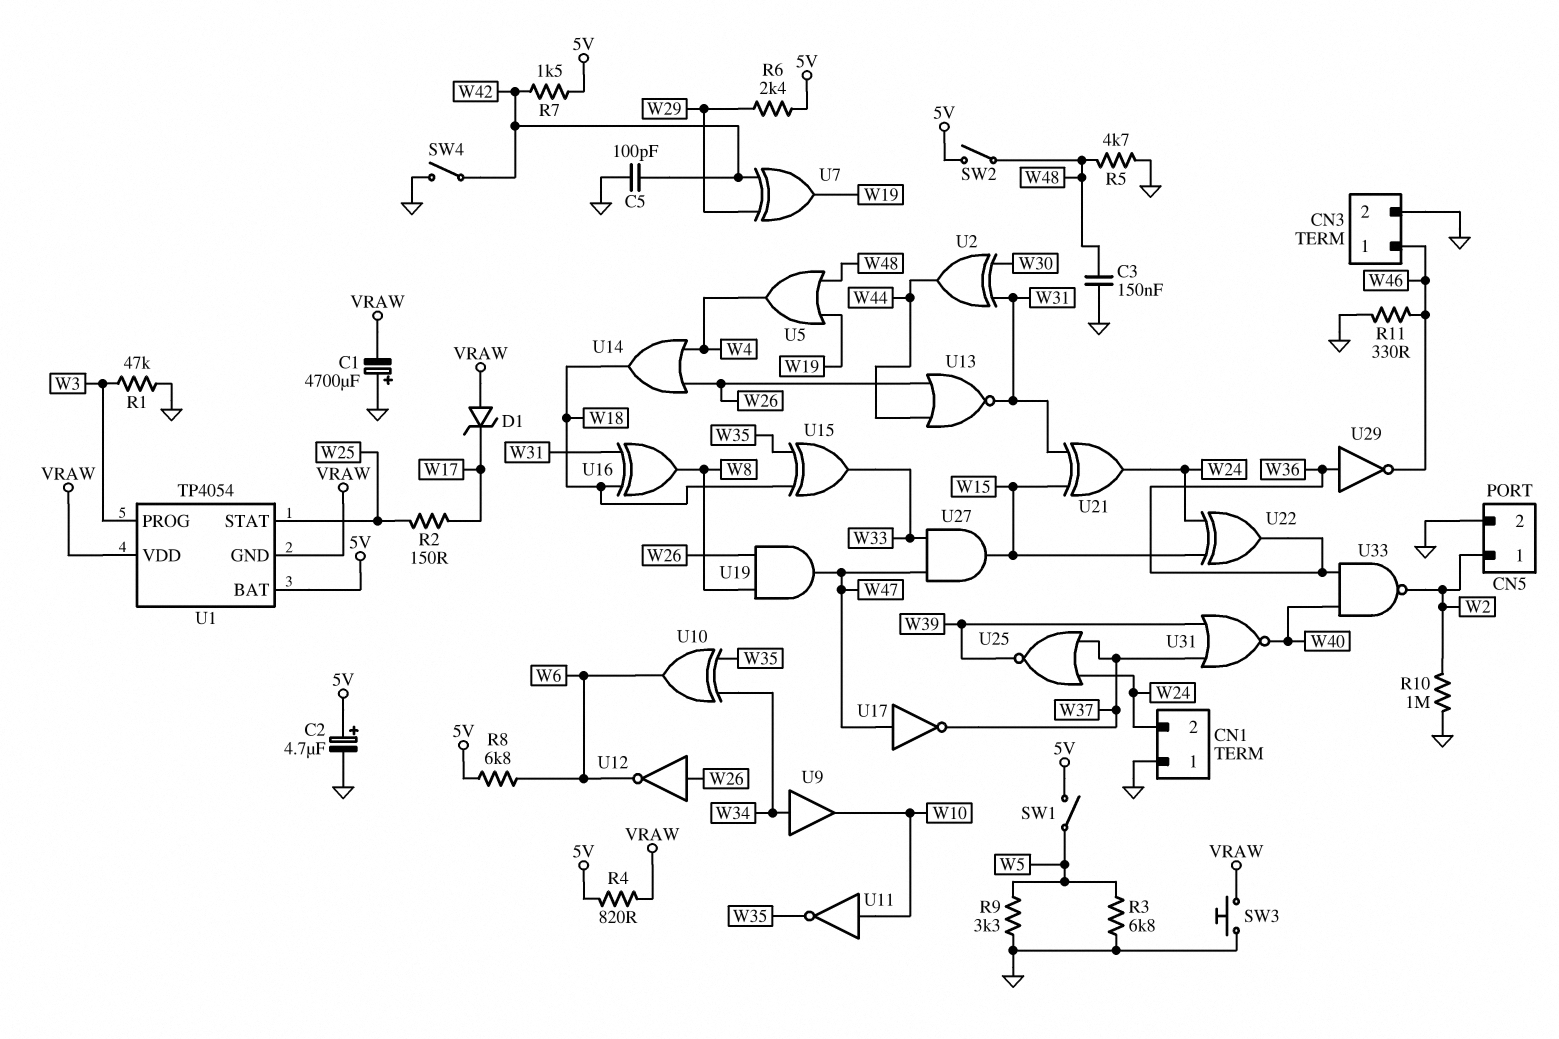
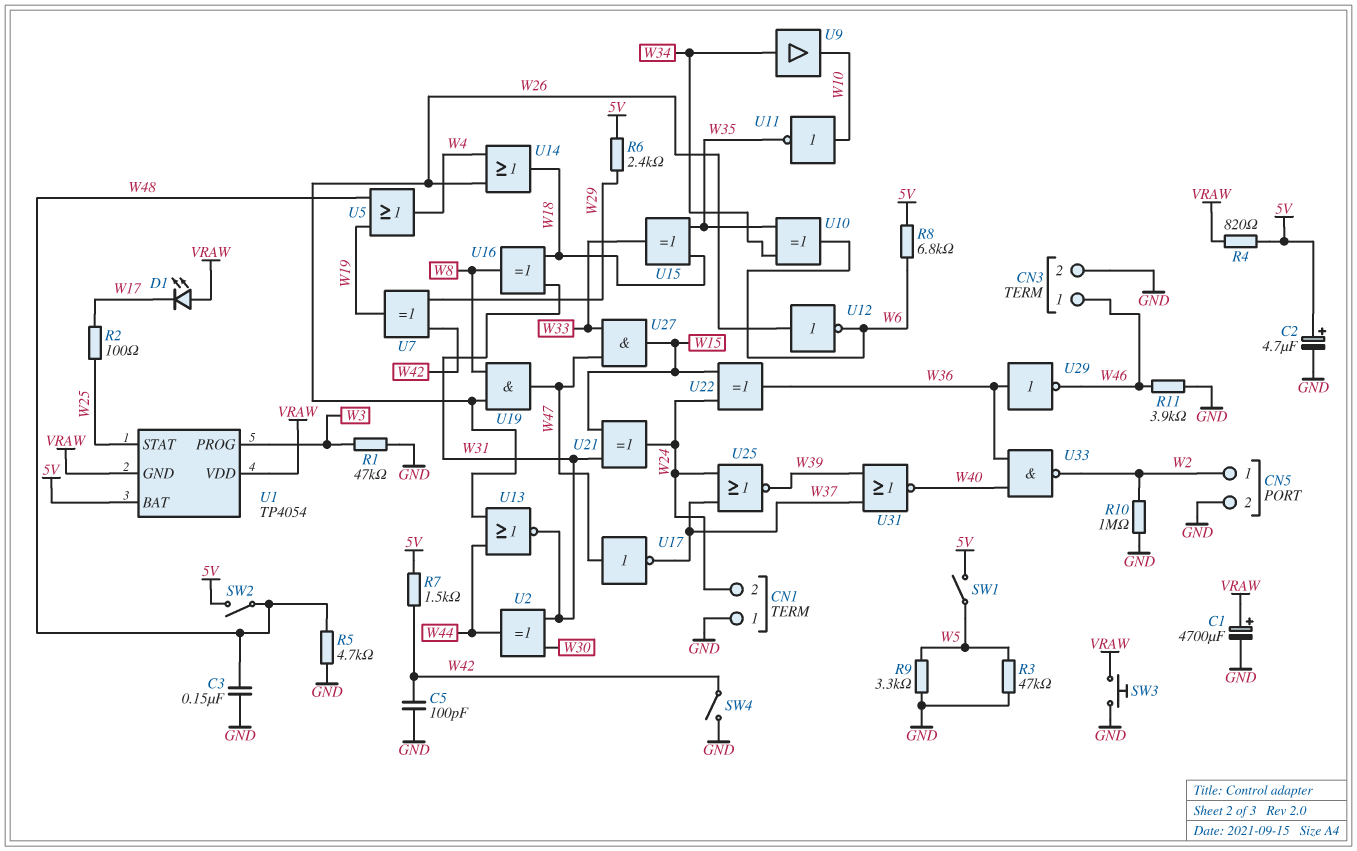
C1: 4700uF (plus GND, minus VRAW) -> 4700uF (plus VRAW, minus GND)
D1: zener (A VRAW, K W17) -> LED (A VRAW, K W17)
R2: 150 (W17, W25) -> 100 (W17, W25)
R3: 6.8k (GND, W5) -> 47k (GND, W5)
R11: 330 (GND, W46) -> 3.9k (GND, W46)

